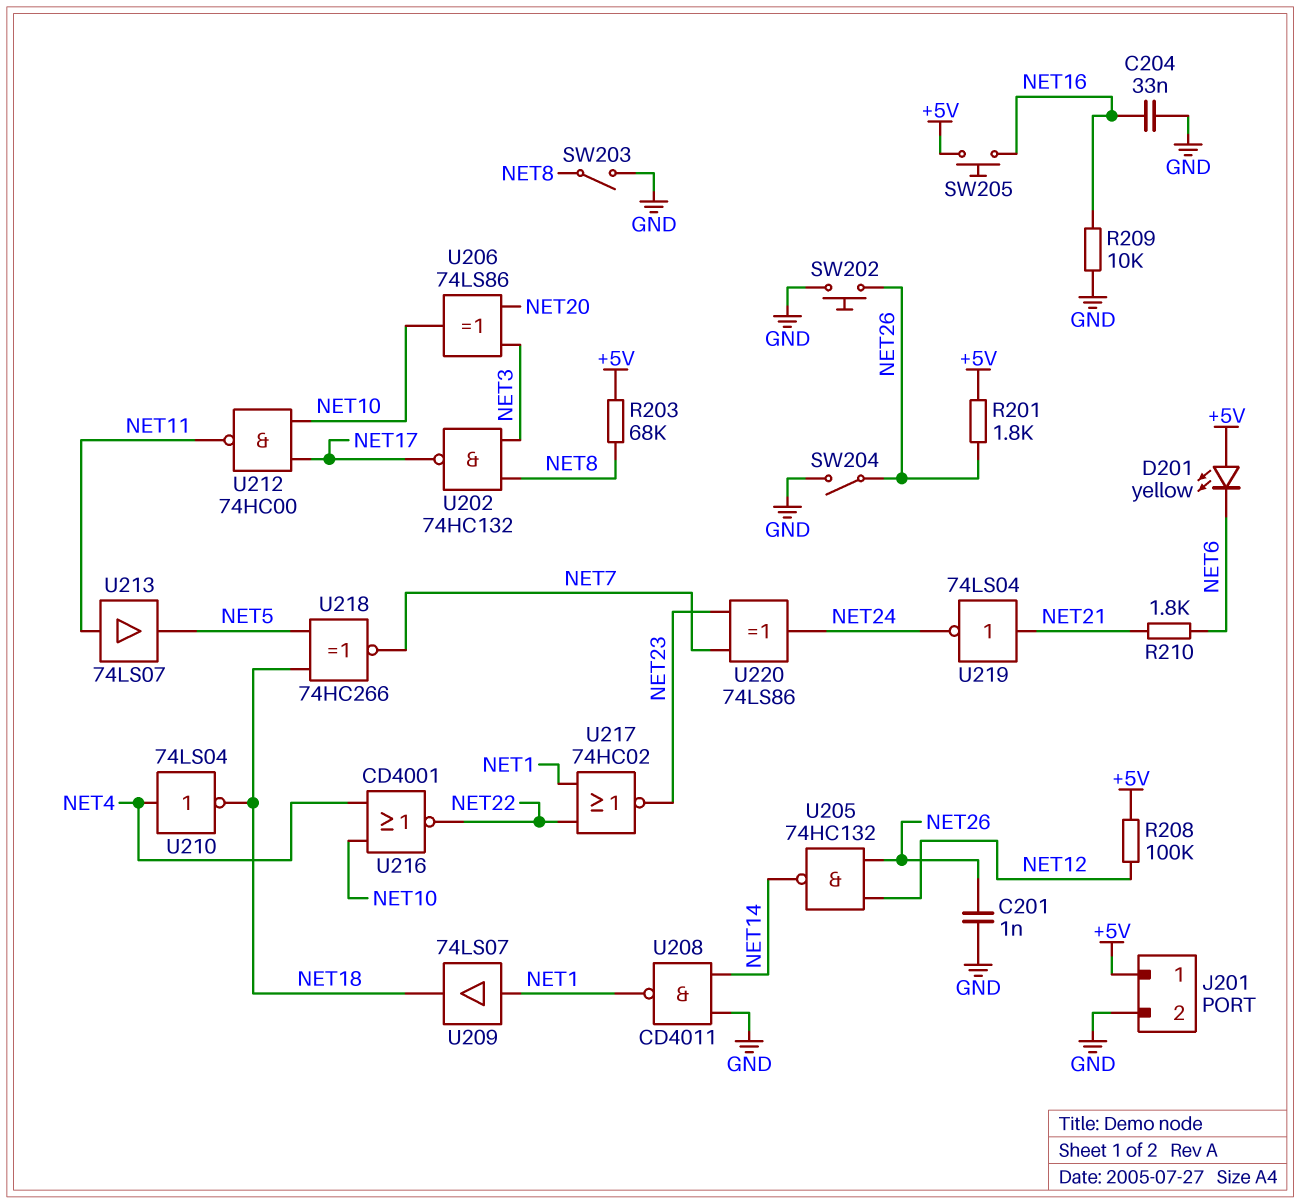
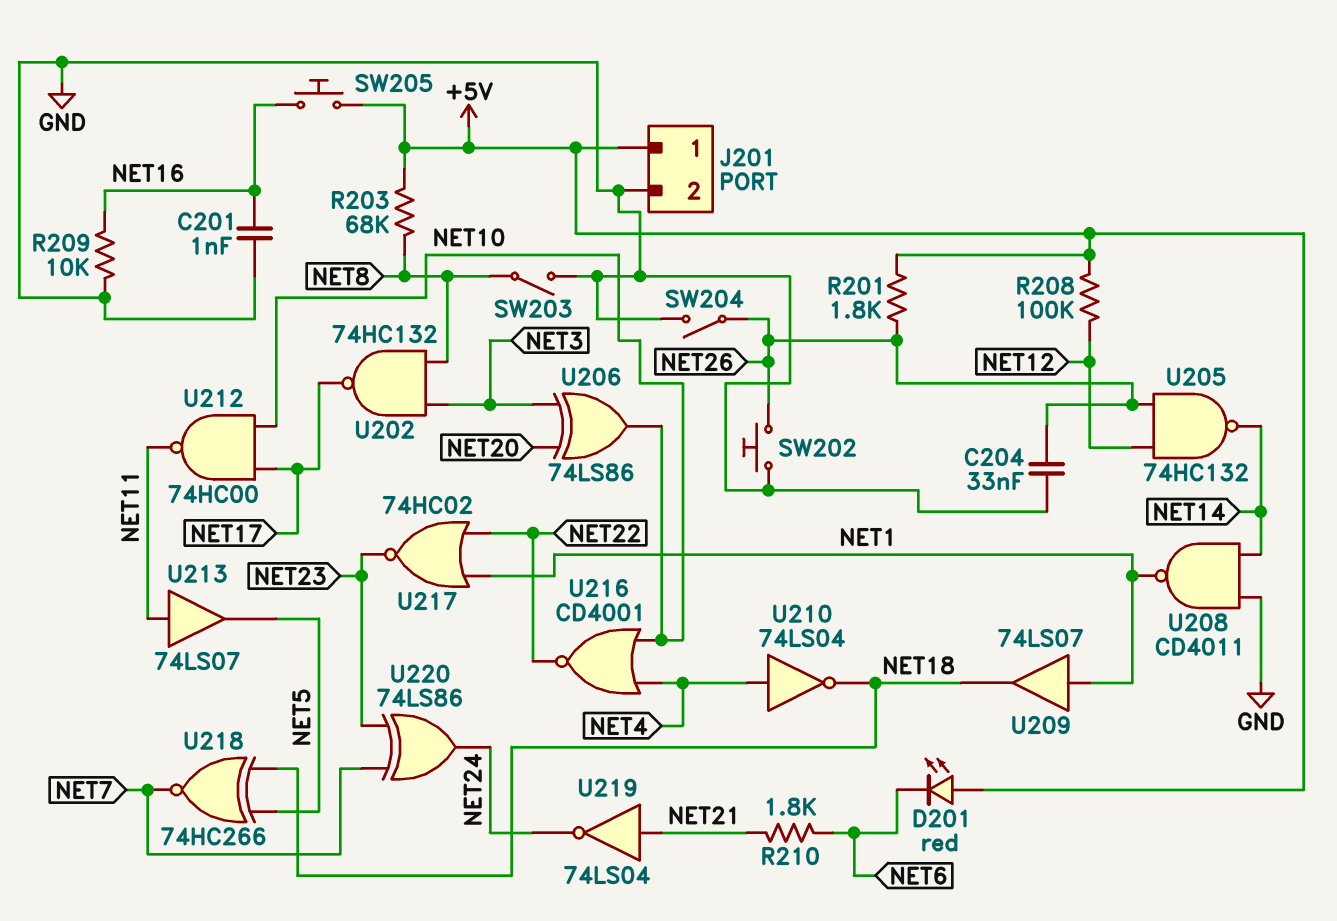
C201: 1nF (GND, NET26) -> 1nF (GND, NET16)
C204: 33nF (GND, NET16) -> 33nF (GND, NET26)
D201: LED yellow (A +5V, K NET6) -> LED red (A +5V, K NET6)

